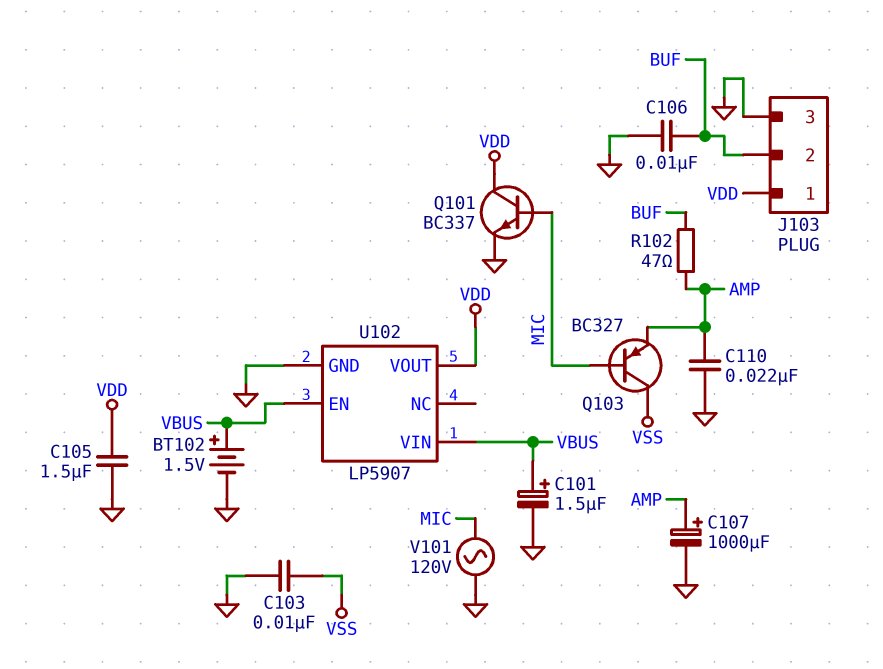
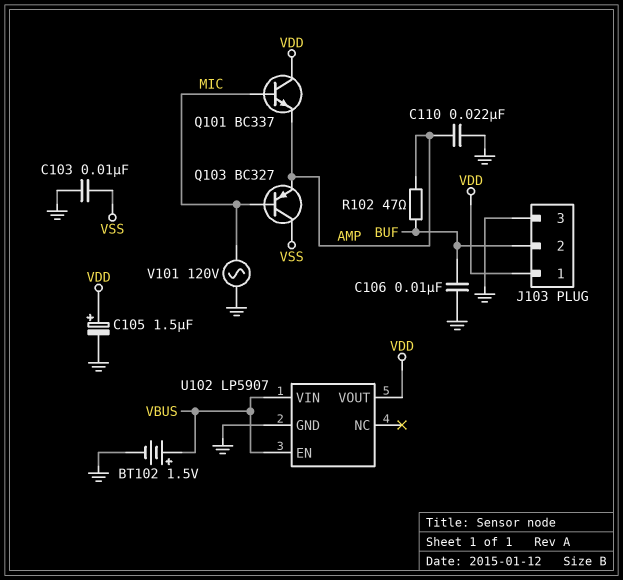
C101: 1.5uF (plus VBUS, minus GND) -> none
C105: 1.5uF (GND, VDD) -> 1.5uF (plus VDD, minus GND)
C107: 1000uF (plus AMP, minus GND) -> none
Q101: NPN BC337 (B MIC, C VDD, E GND) -> NPN BC337 (B MIC, C VDD, E AMP)

